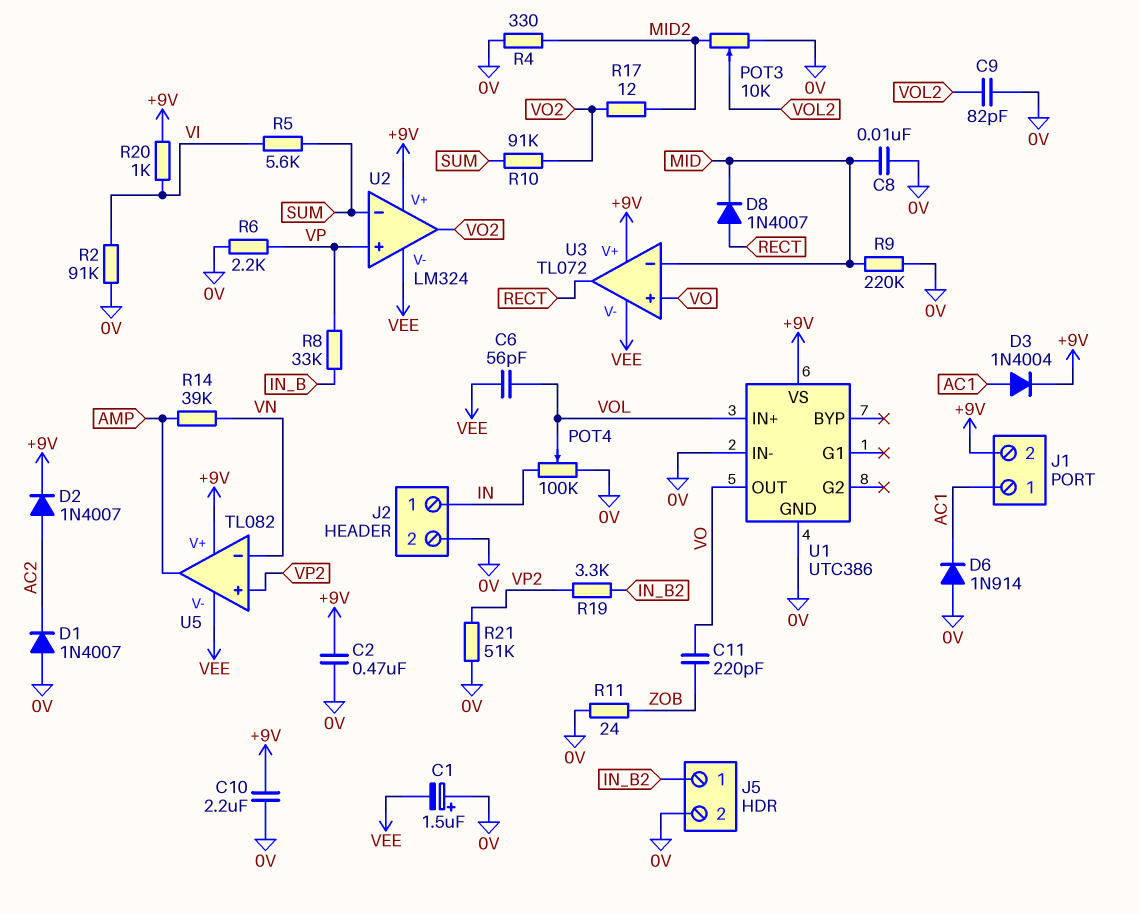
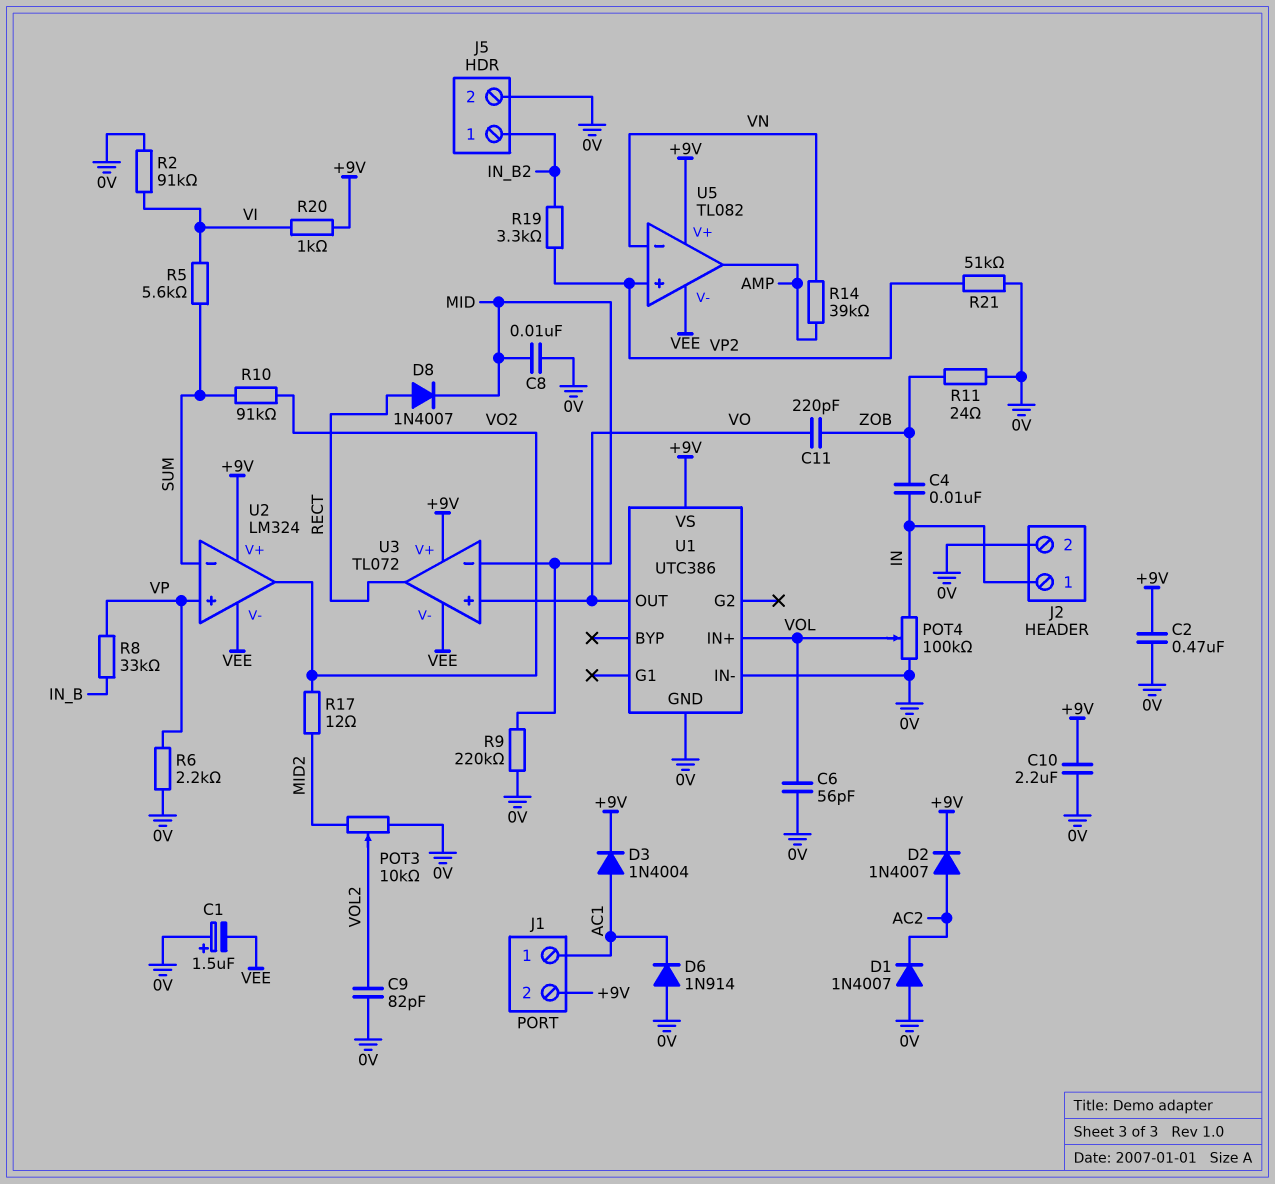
C4: none -> 10nF (IN, ZOB)
C6: 56pF (VEE, VOL) -> 56pF (0V, VOL)
R4: 330 (0V, MID2) -> none

